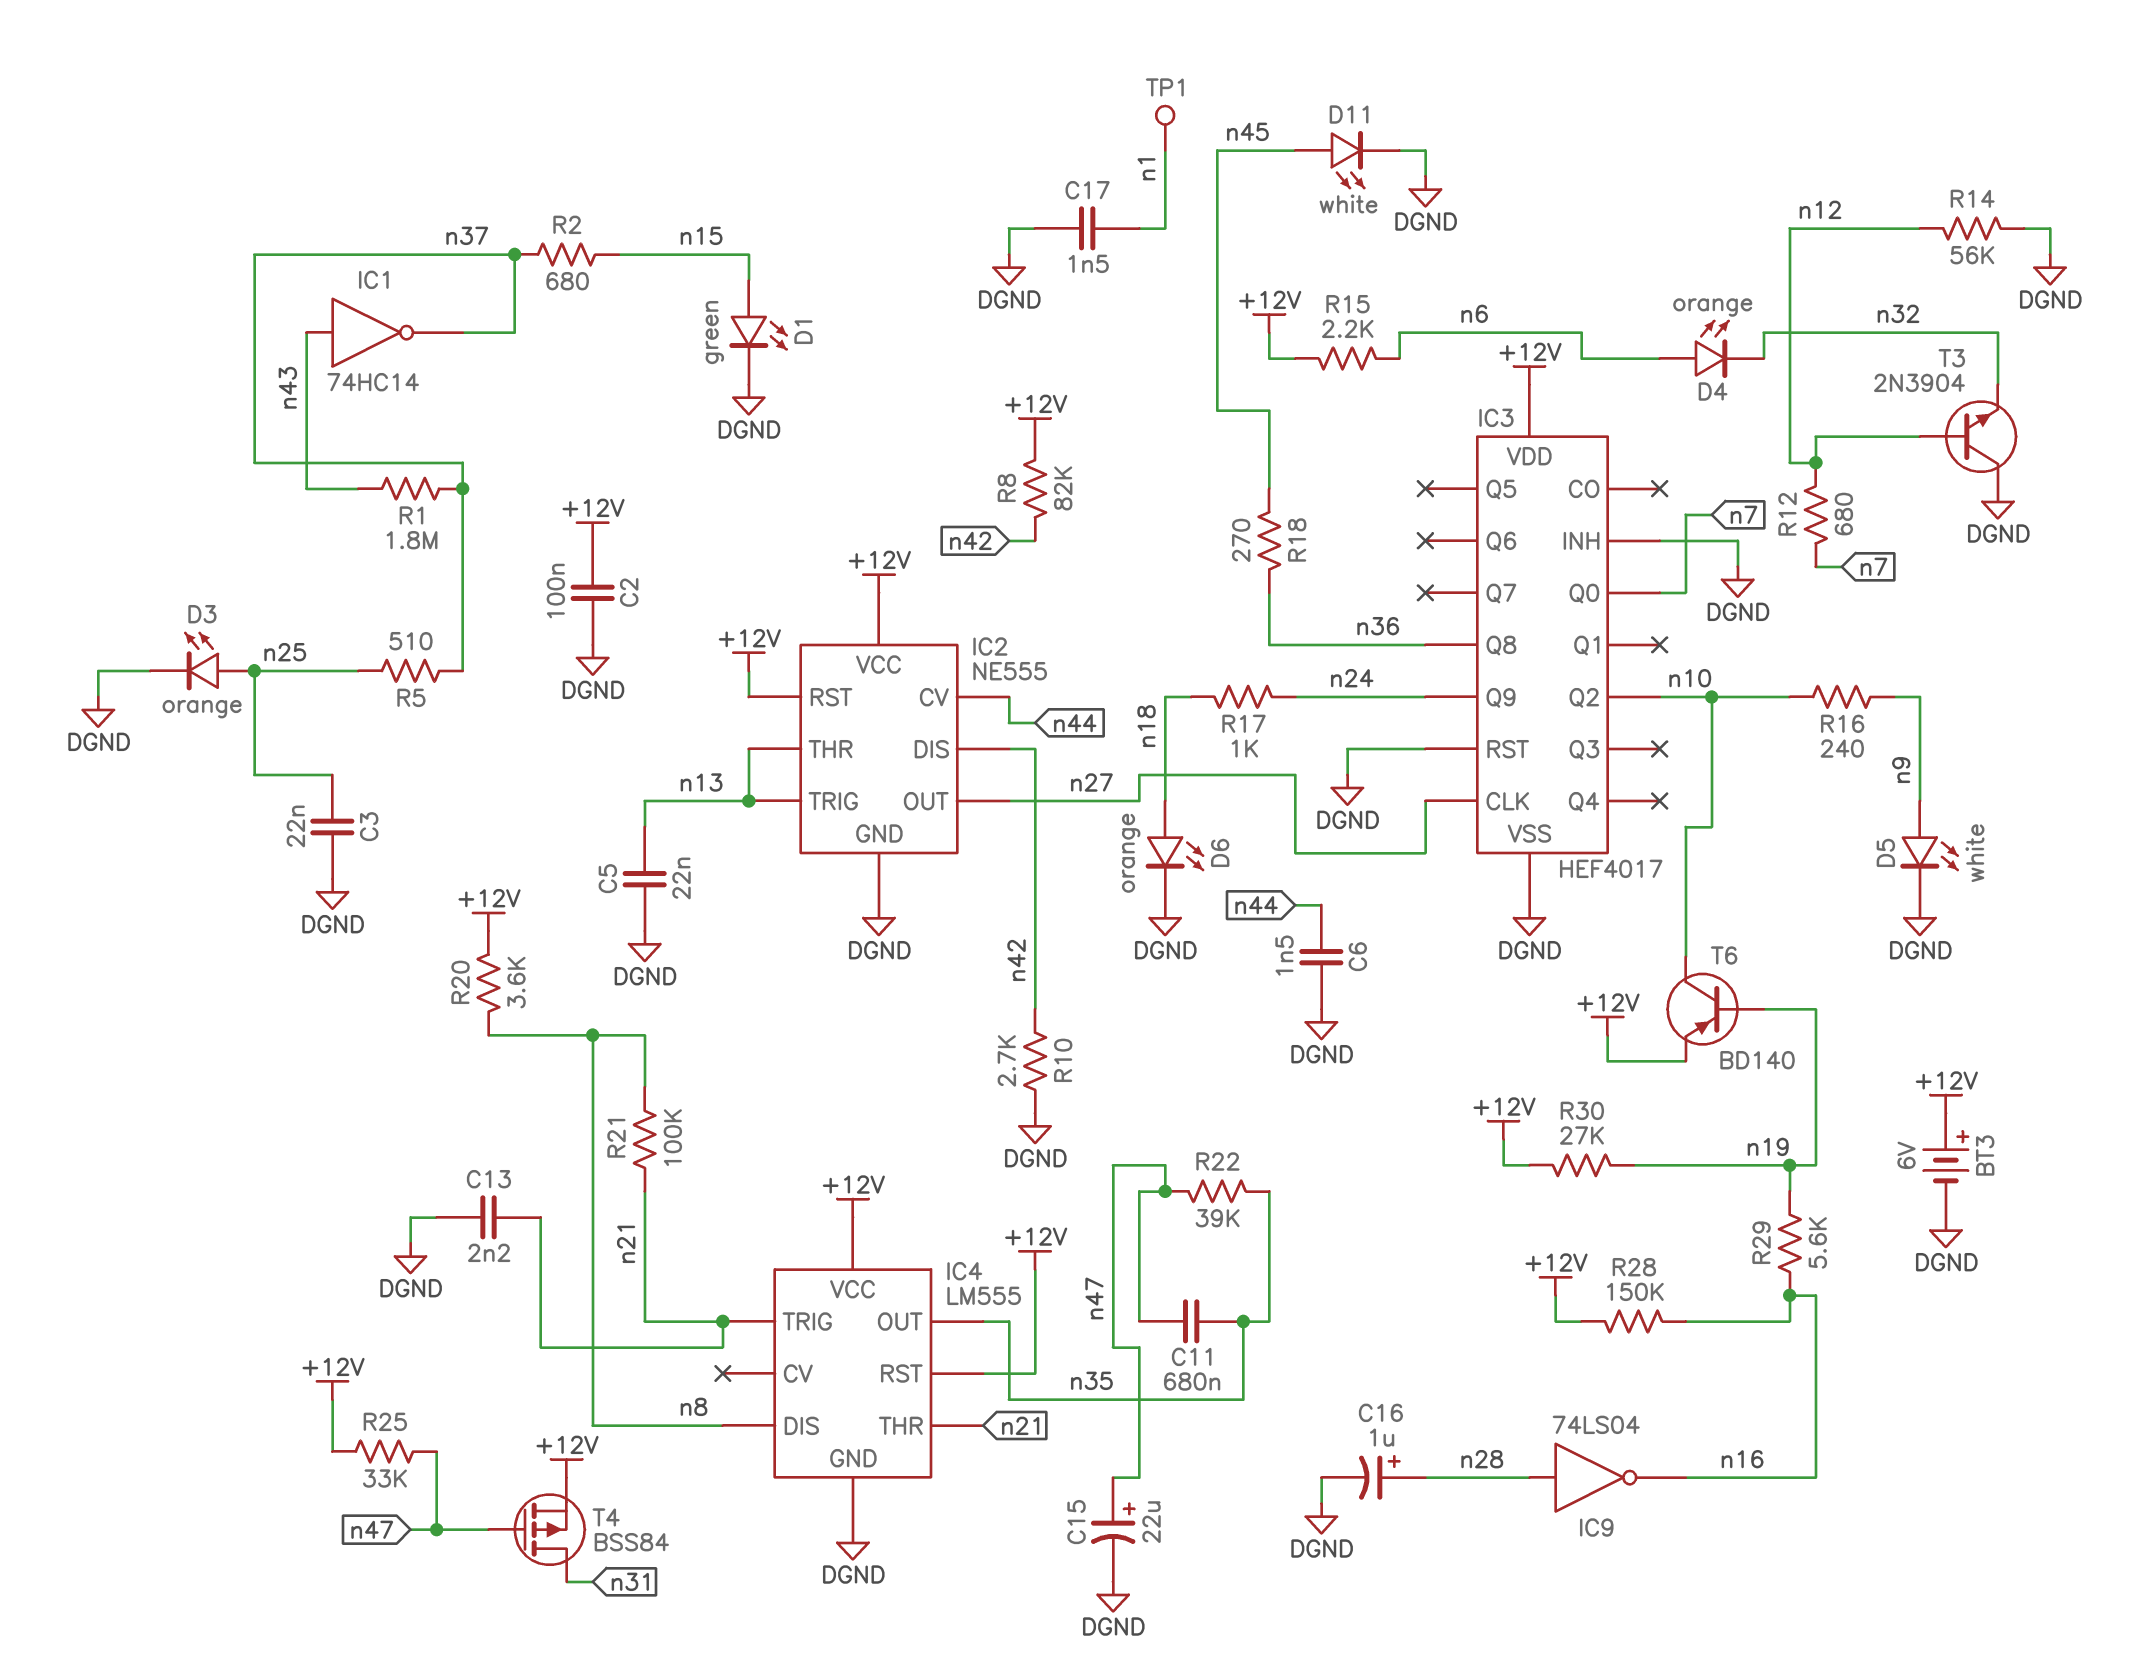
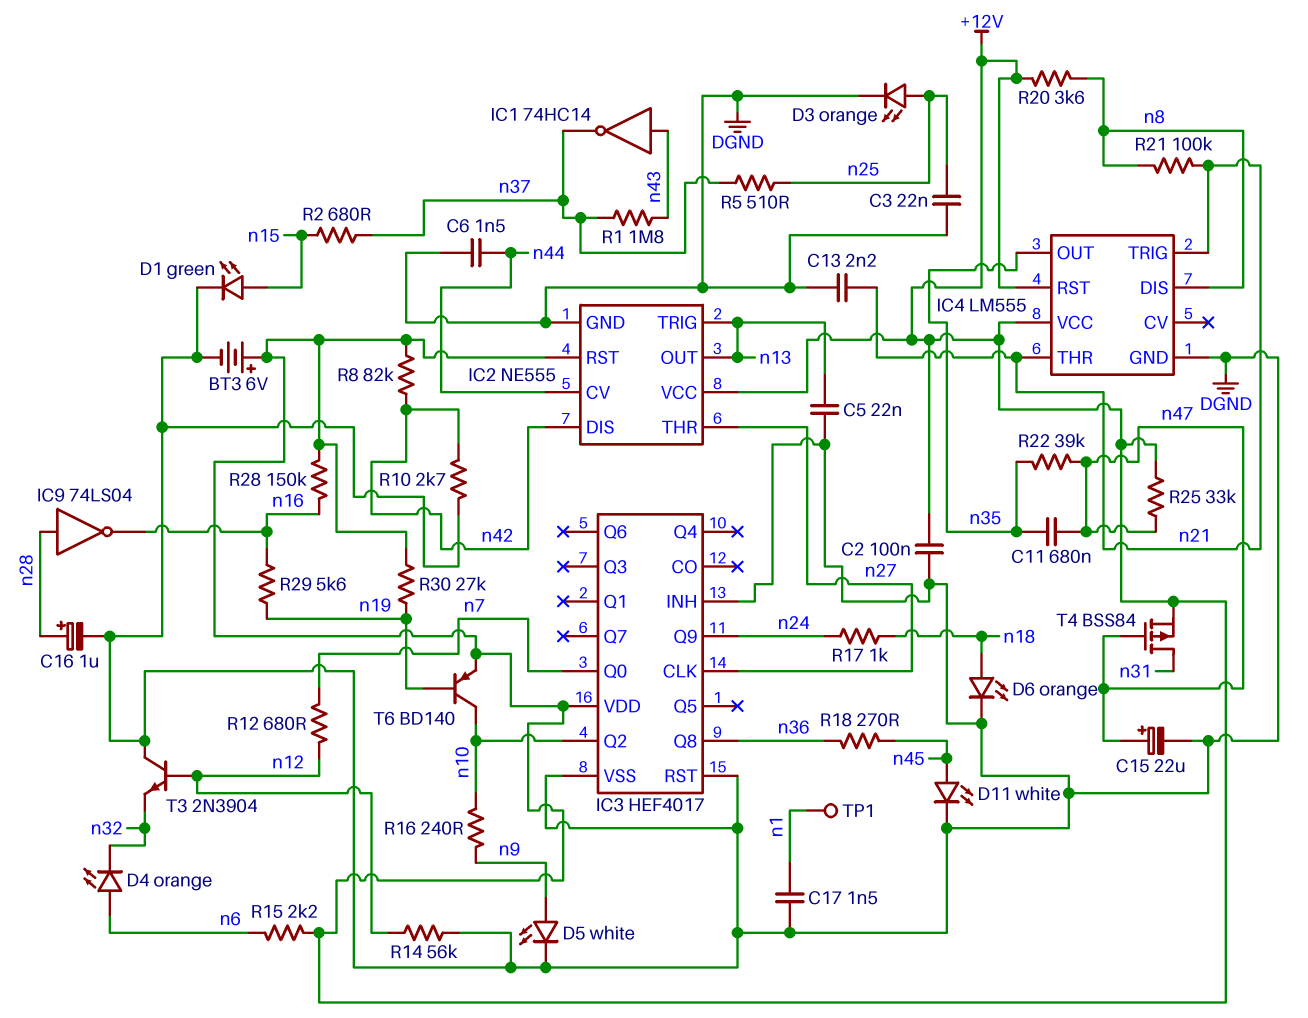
IC2 pin OUT: n27 -> n13
IC2 pin THR: n13 -> n27

